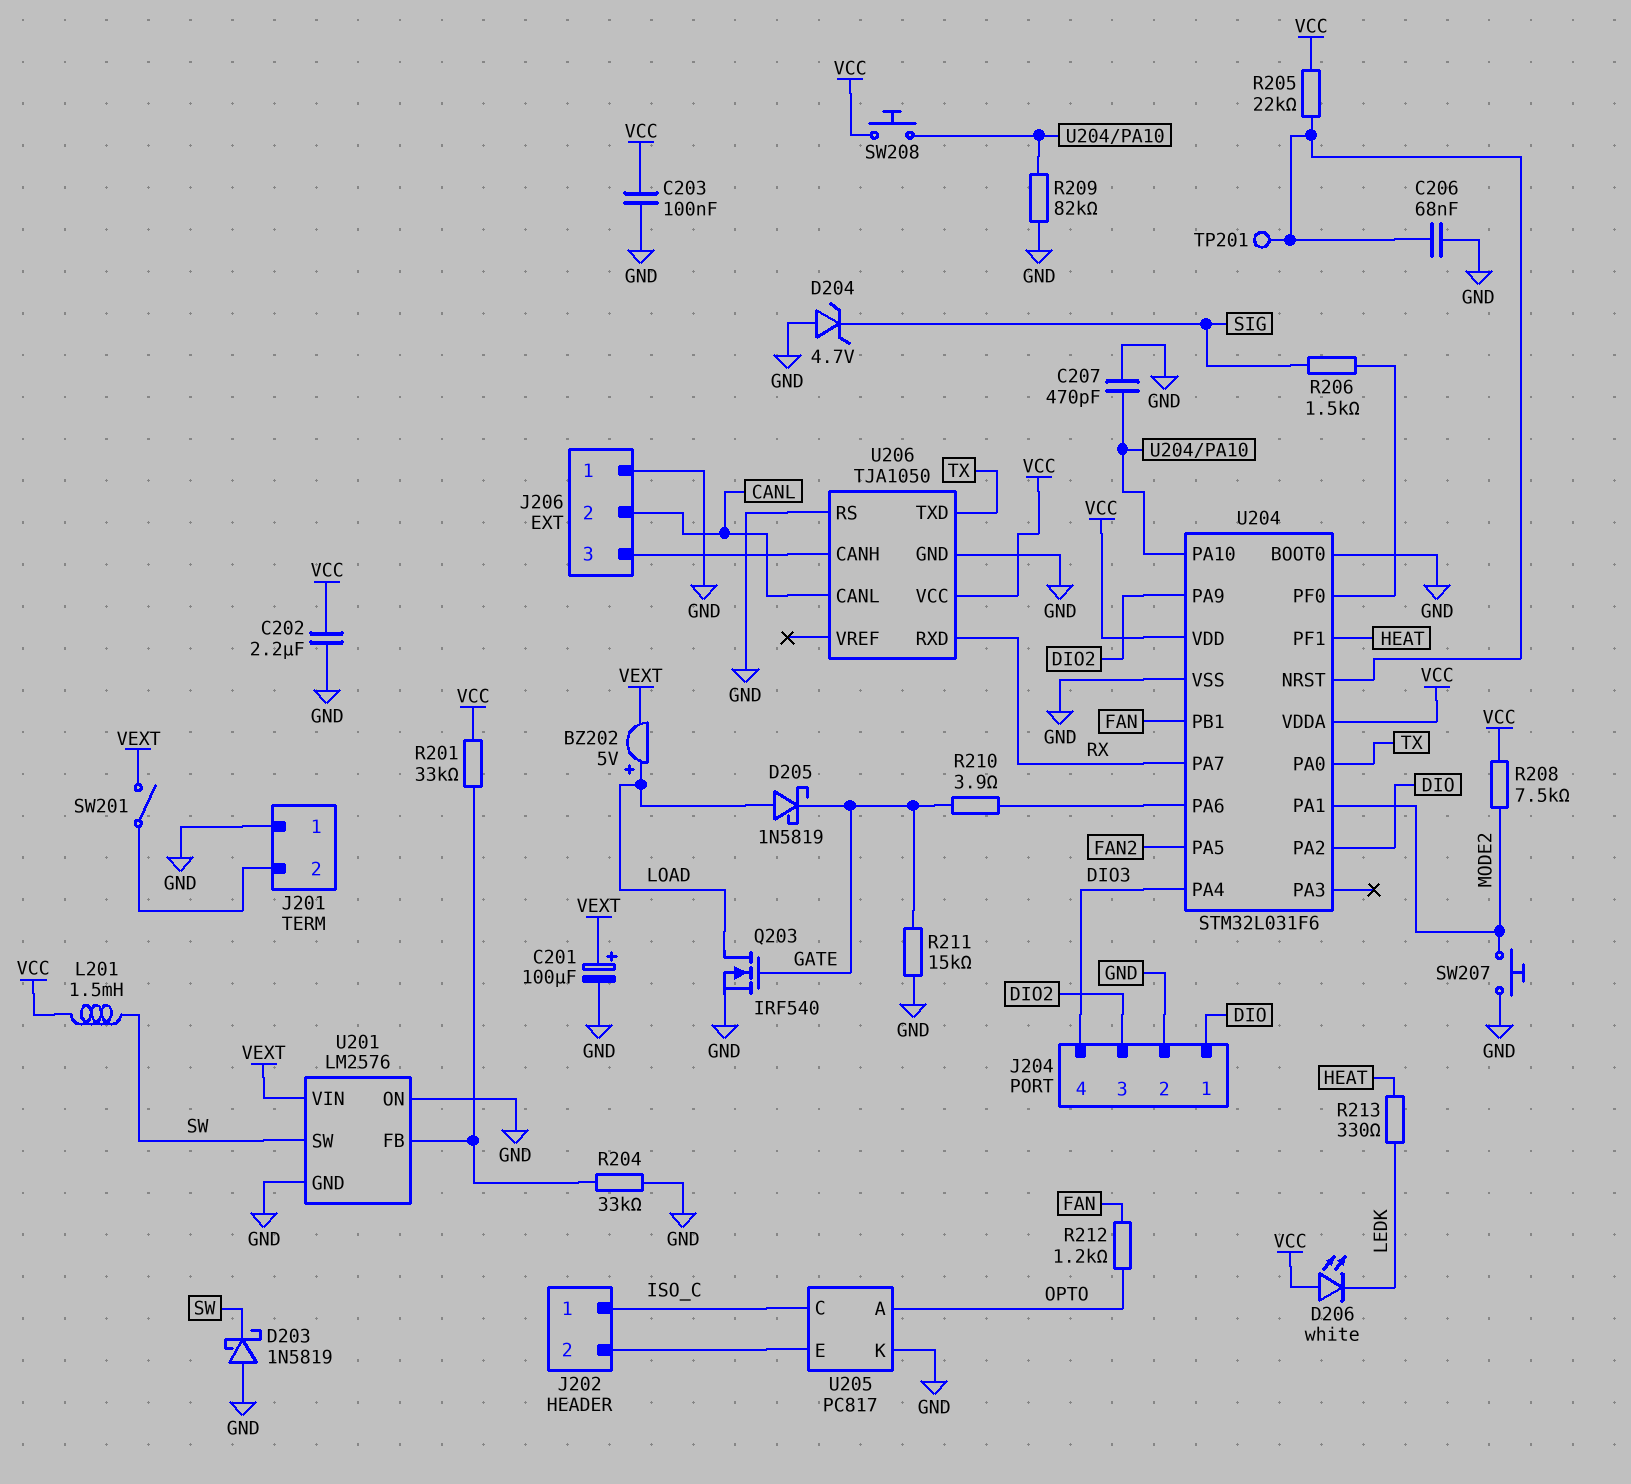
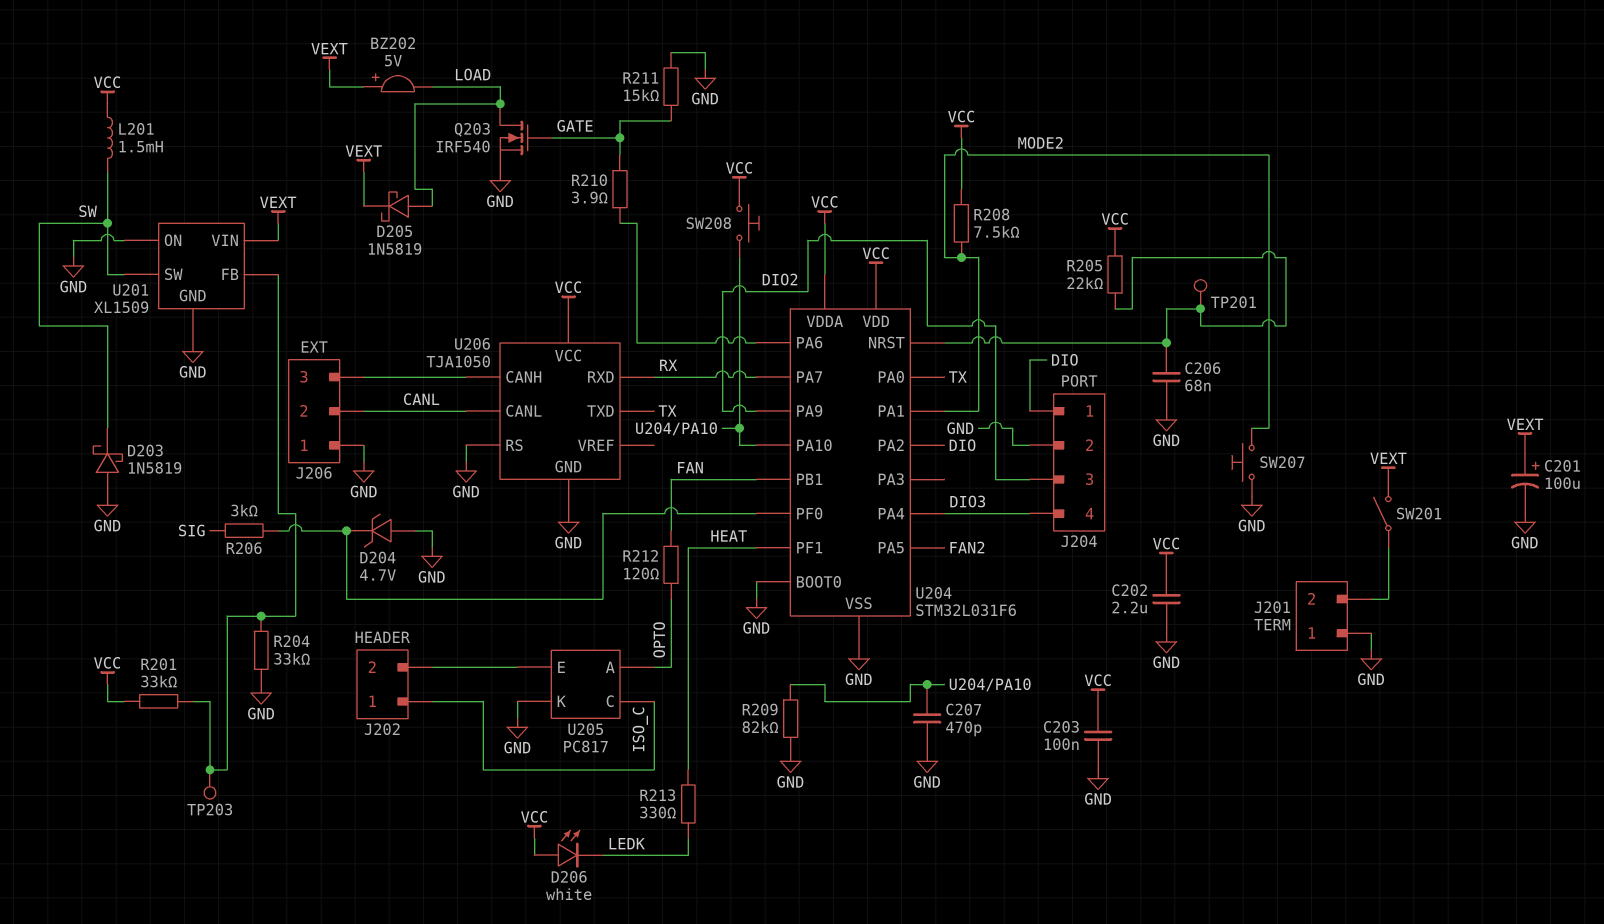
BZ202: buzzer 5V (plus LOAD, minus VEXT) -> buzzer 5V (plus VEXT, minus LOAD)
D204: zener 4.7V (A GND, K SIG) -> zener 4.7V (A GND, K U204/PF0)
D205: schottky 1N5819 (A LOAD, K GATE) -> schottky 1N5819 (A LOAD, K VEXT)
R206: 1.5k (SIG, U204/PF0) -> 3k (SIG, U204/PF0)
R212: 1.2k (FAN, OPTO) -> 120 (FAN, OPTO)
TP203: none -> test point (U201/FB)
U201: LM2576 -> XL1509

